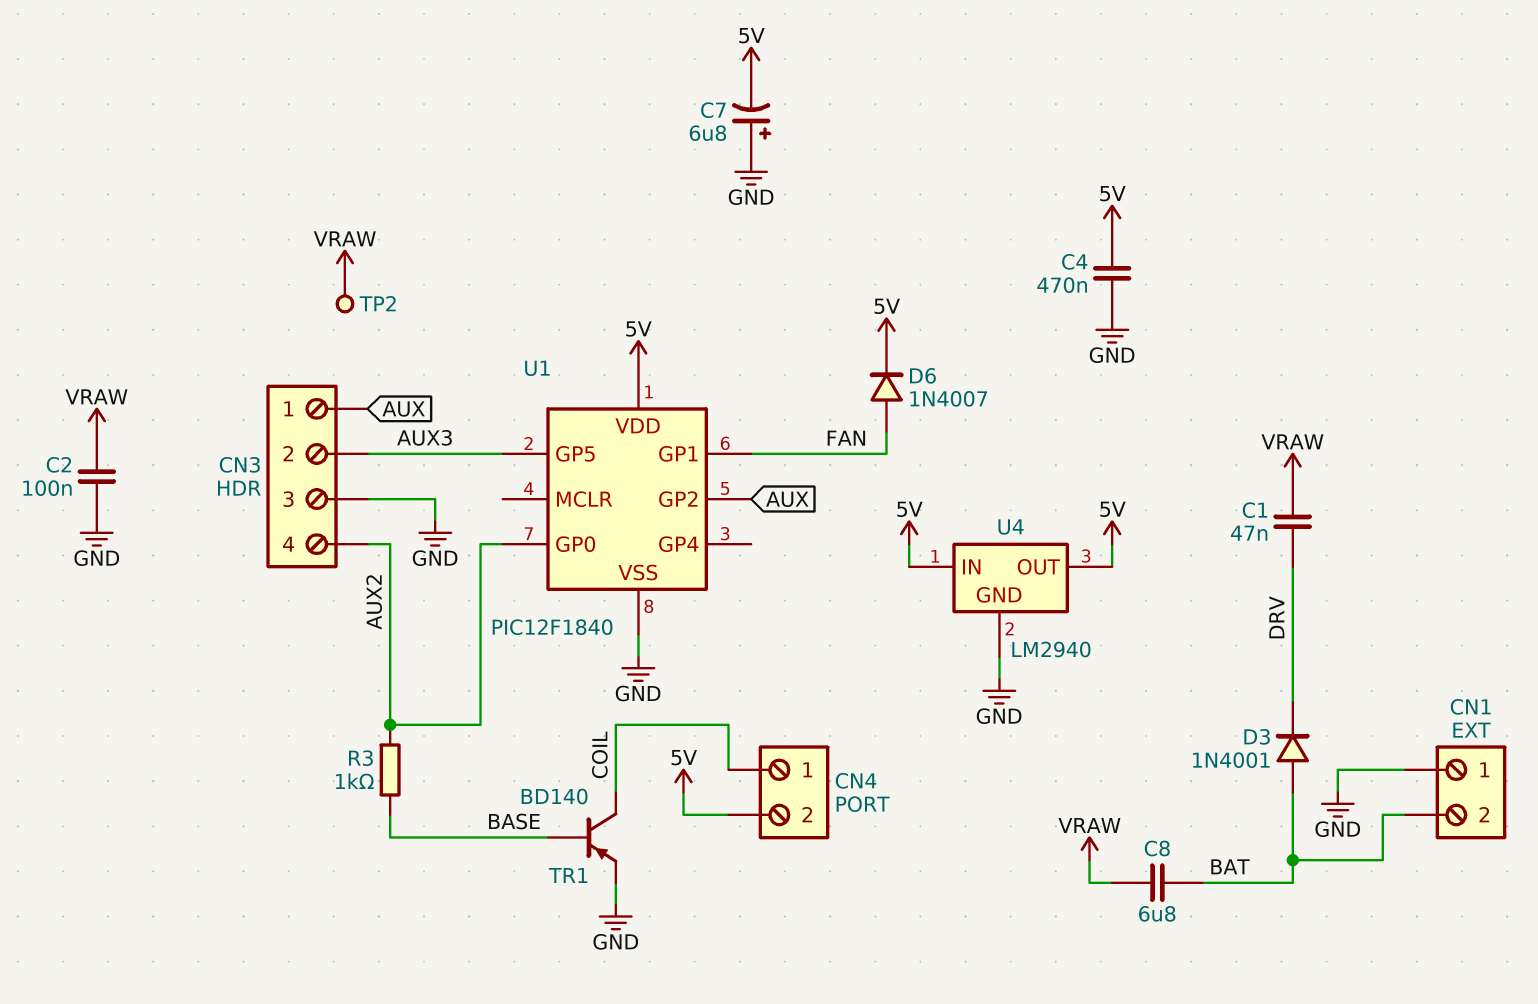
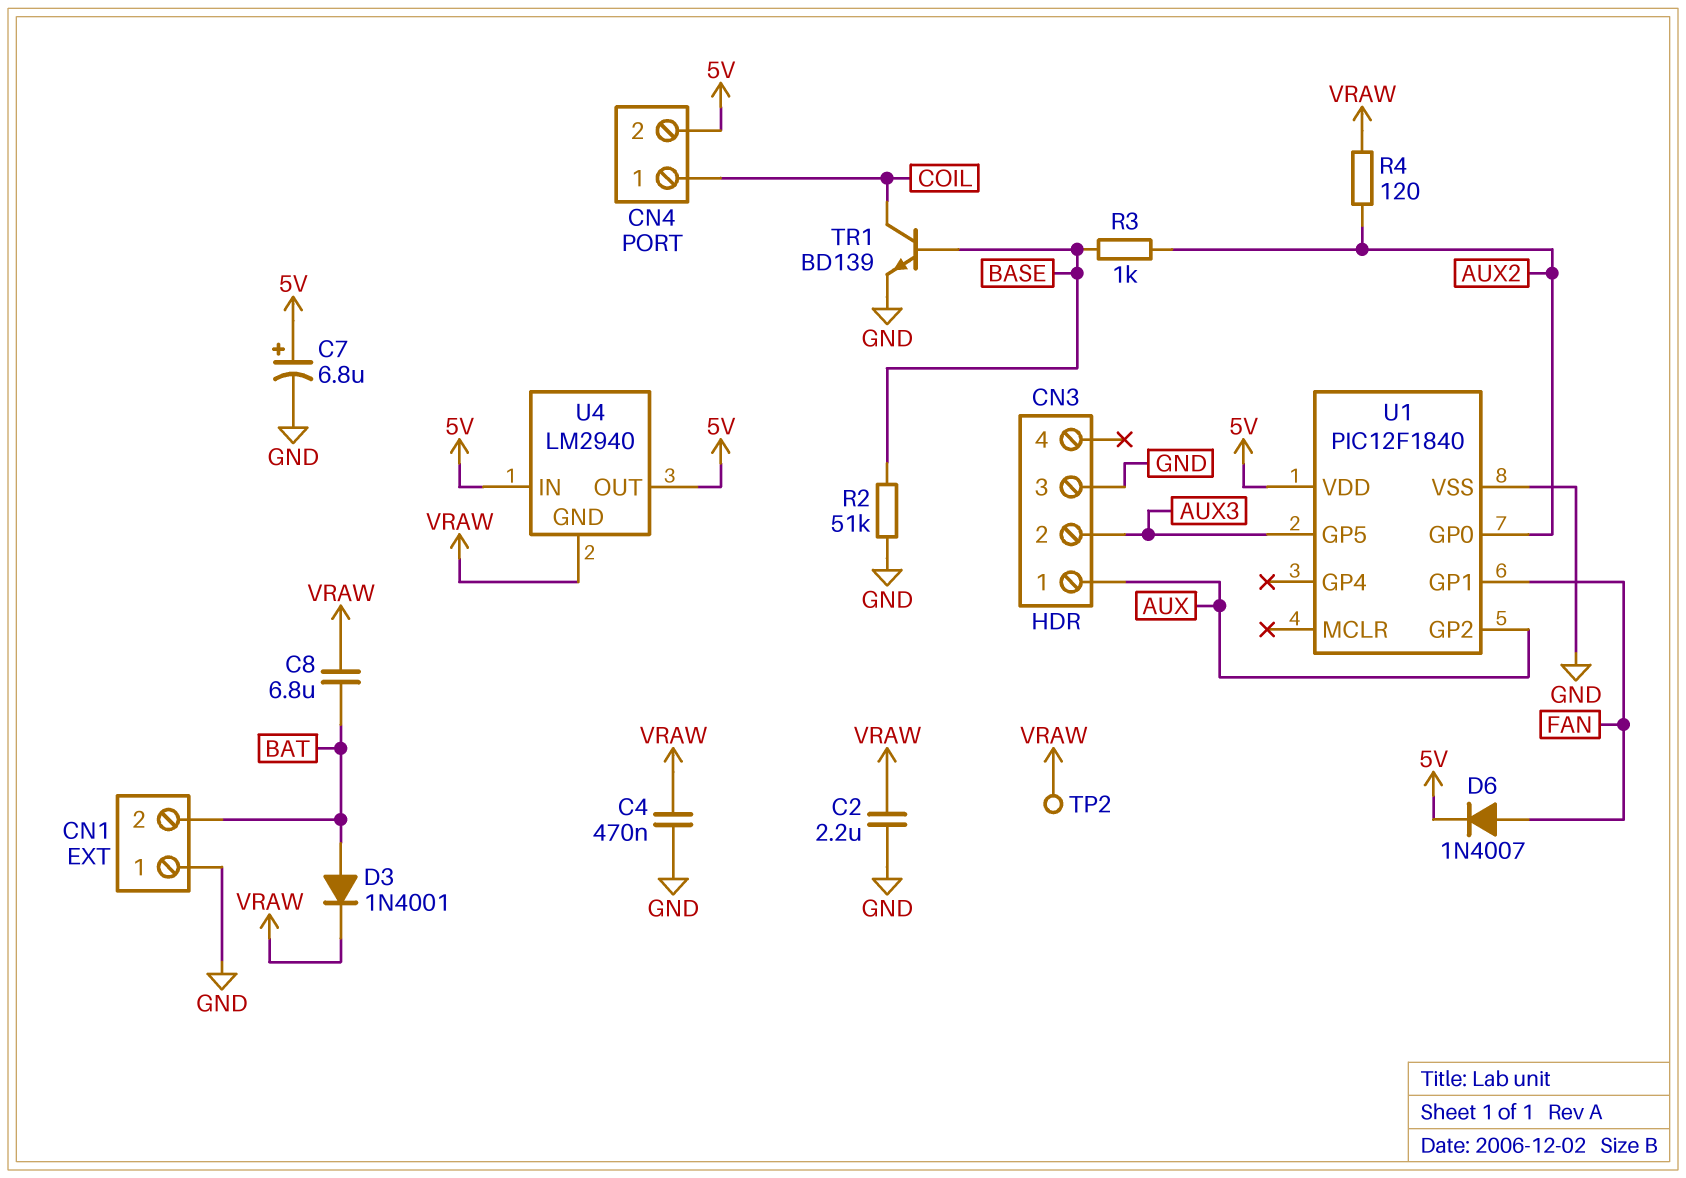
C1: 47nF (DRV, VRAW) -> none
C2: 100nF (GND, VRAW) -> 2.2uF (GND, VRAW)
C4: 470nF (5V, GND) -> 470nF (GND, VRAW)
C7: 6.8uF (plus GND, minus 5V) -> 6.8uF (plus 5V, minus GND)
CN3 pin 4: AUX2 -> none
D3: diode 1N4001 (A BAT, K DRV) -> diode 1N4001 (A BAT, K VRAW)
R2: none -> 51k (BASE, GND)
R4: none -> 120 (AUX2, VRAW)
TR1: PNP BD140 (B BASE, C COIL, E GND) -> NPN BD139 (B BASE, C COIL, E GND)
U4 pin GND: GND -> VRAW

